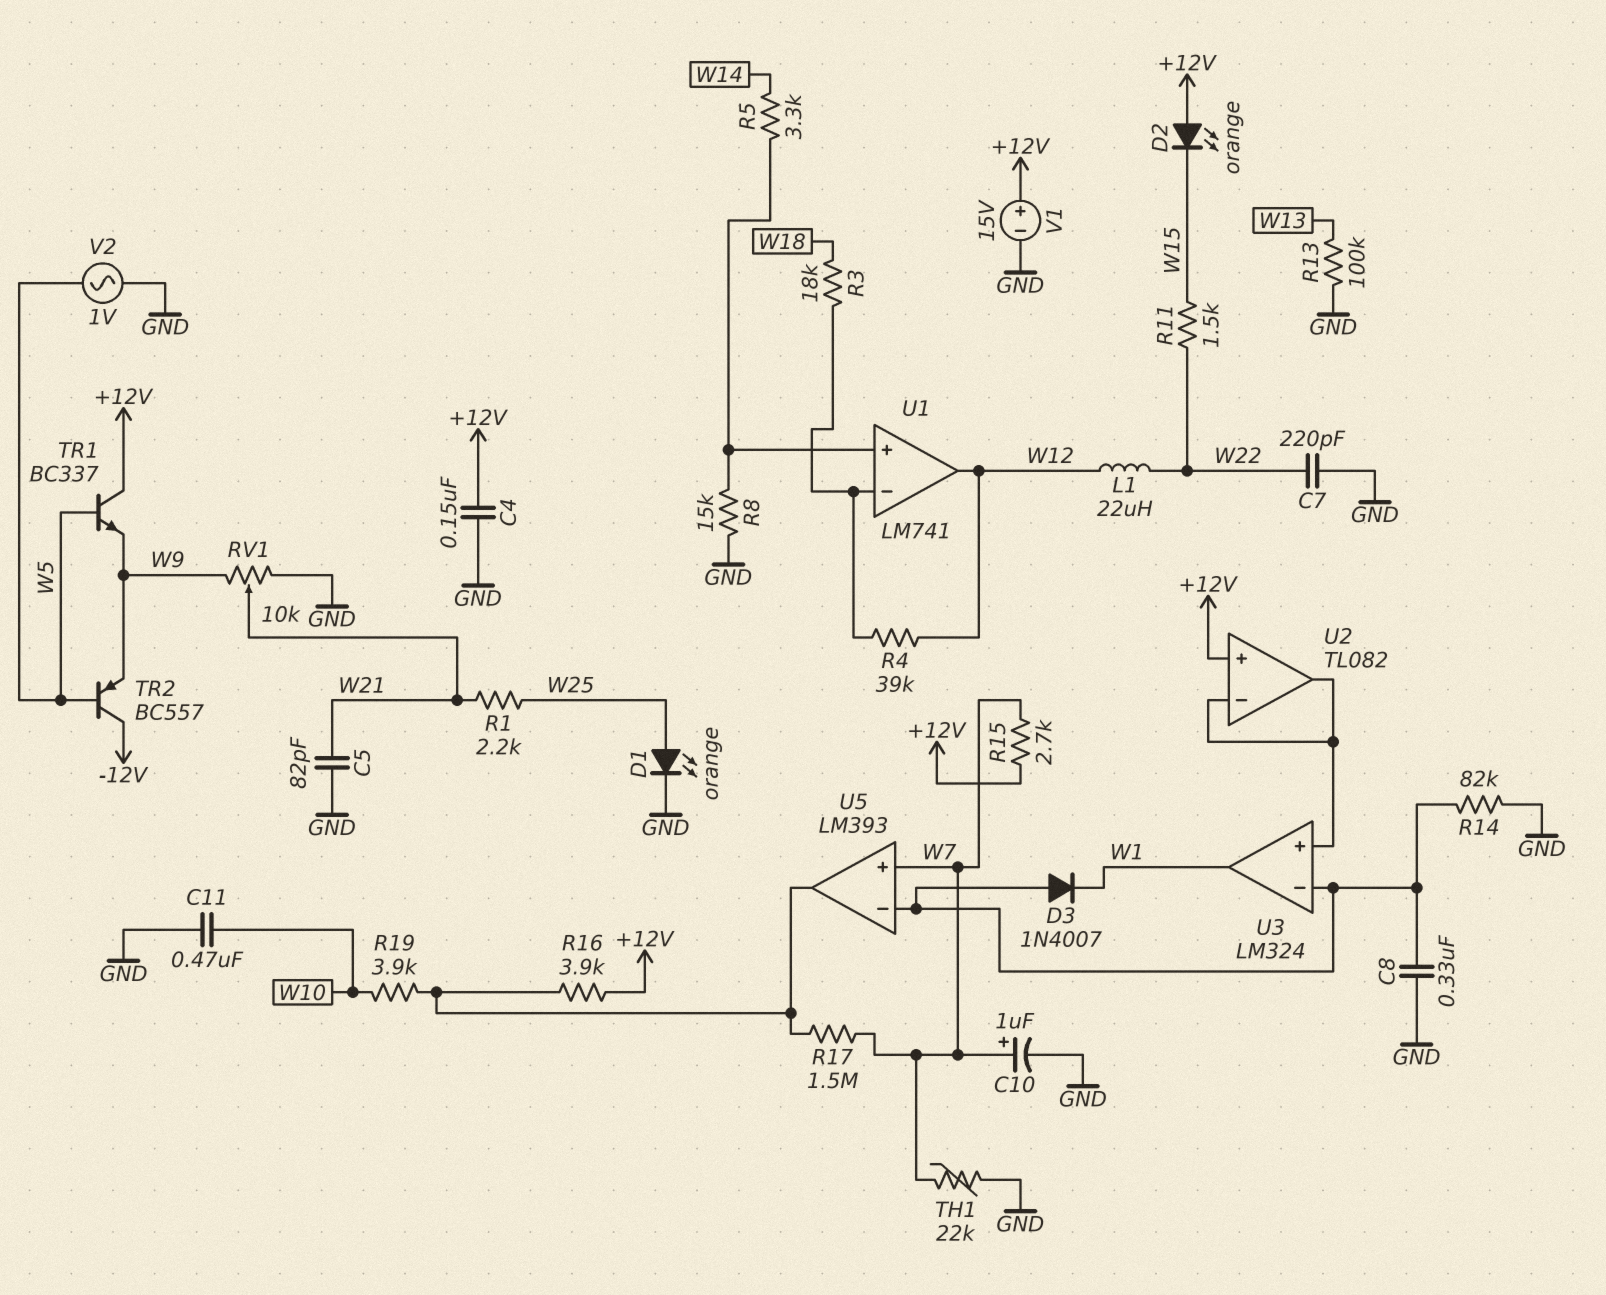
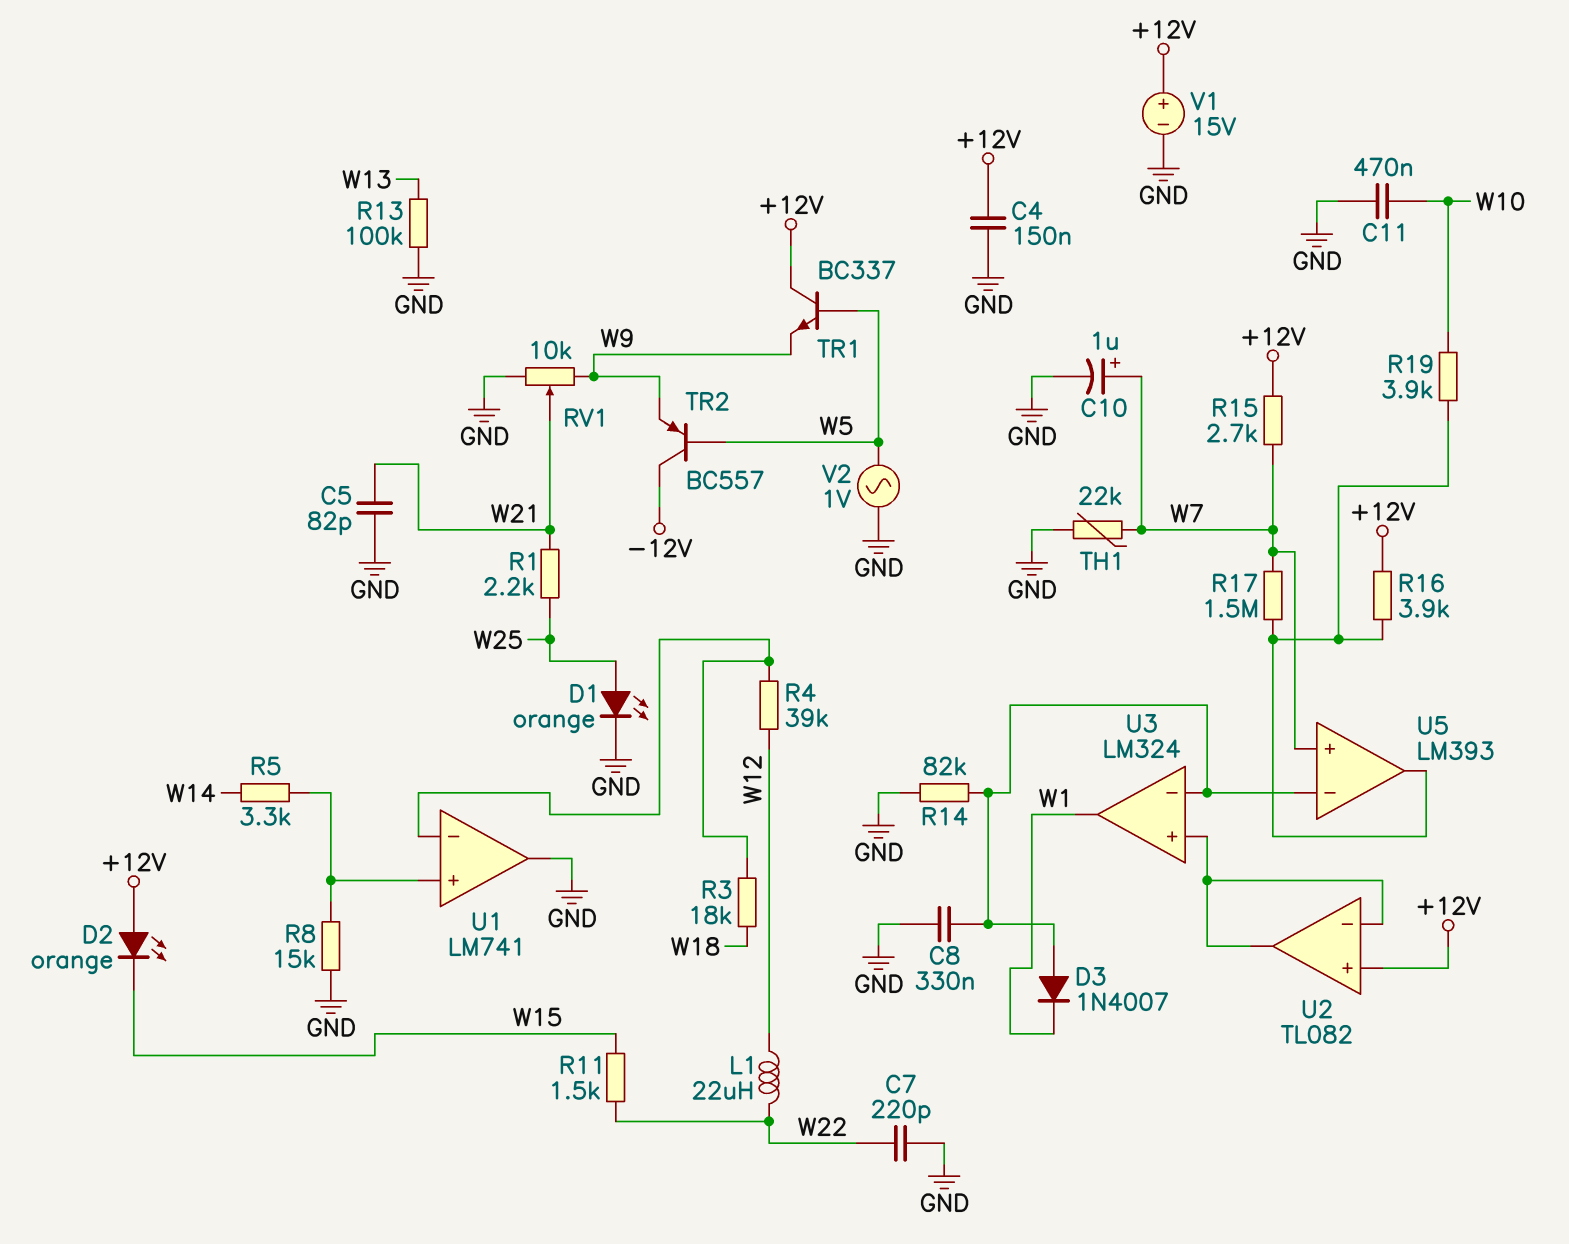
U1 pin out: W12 -> GND

